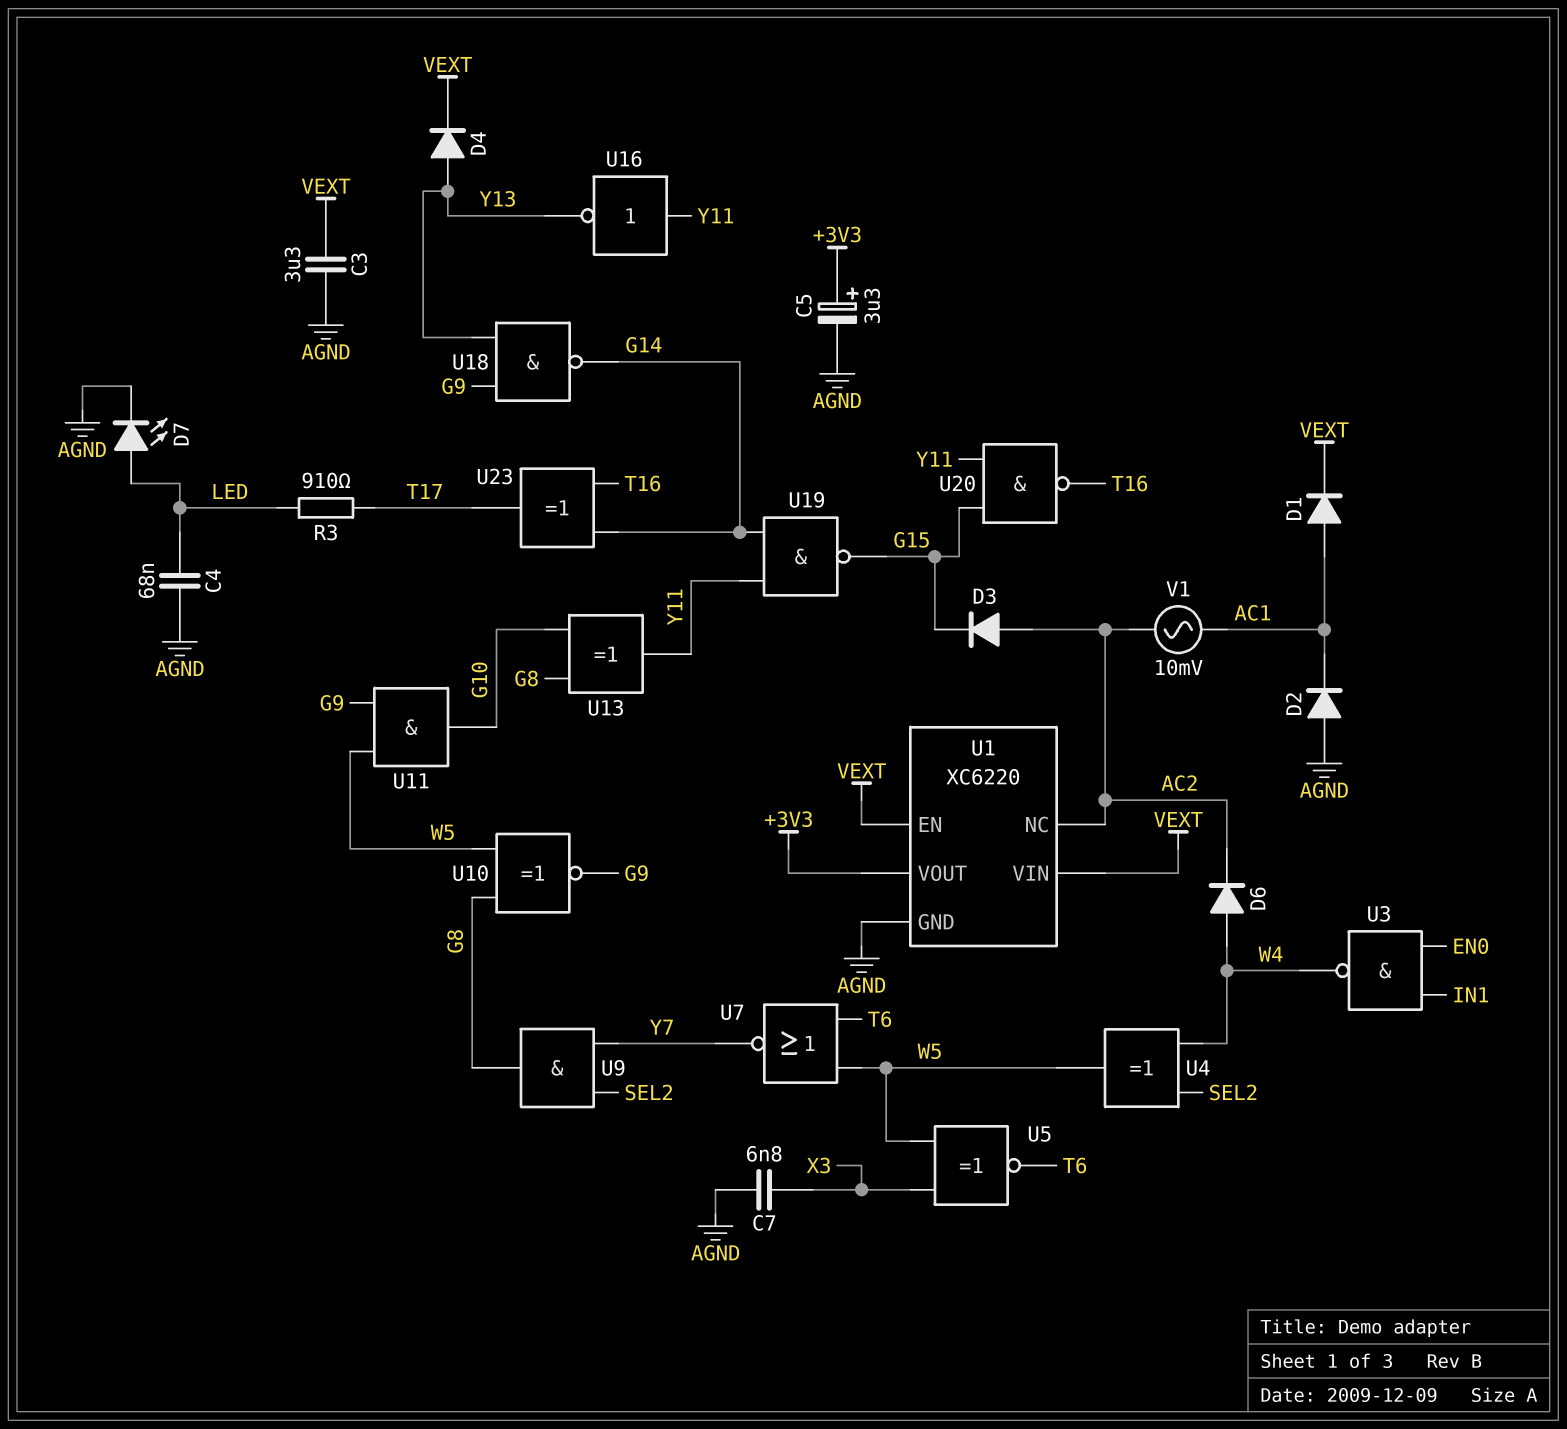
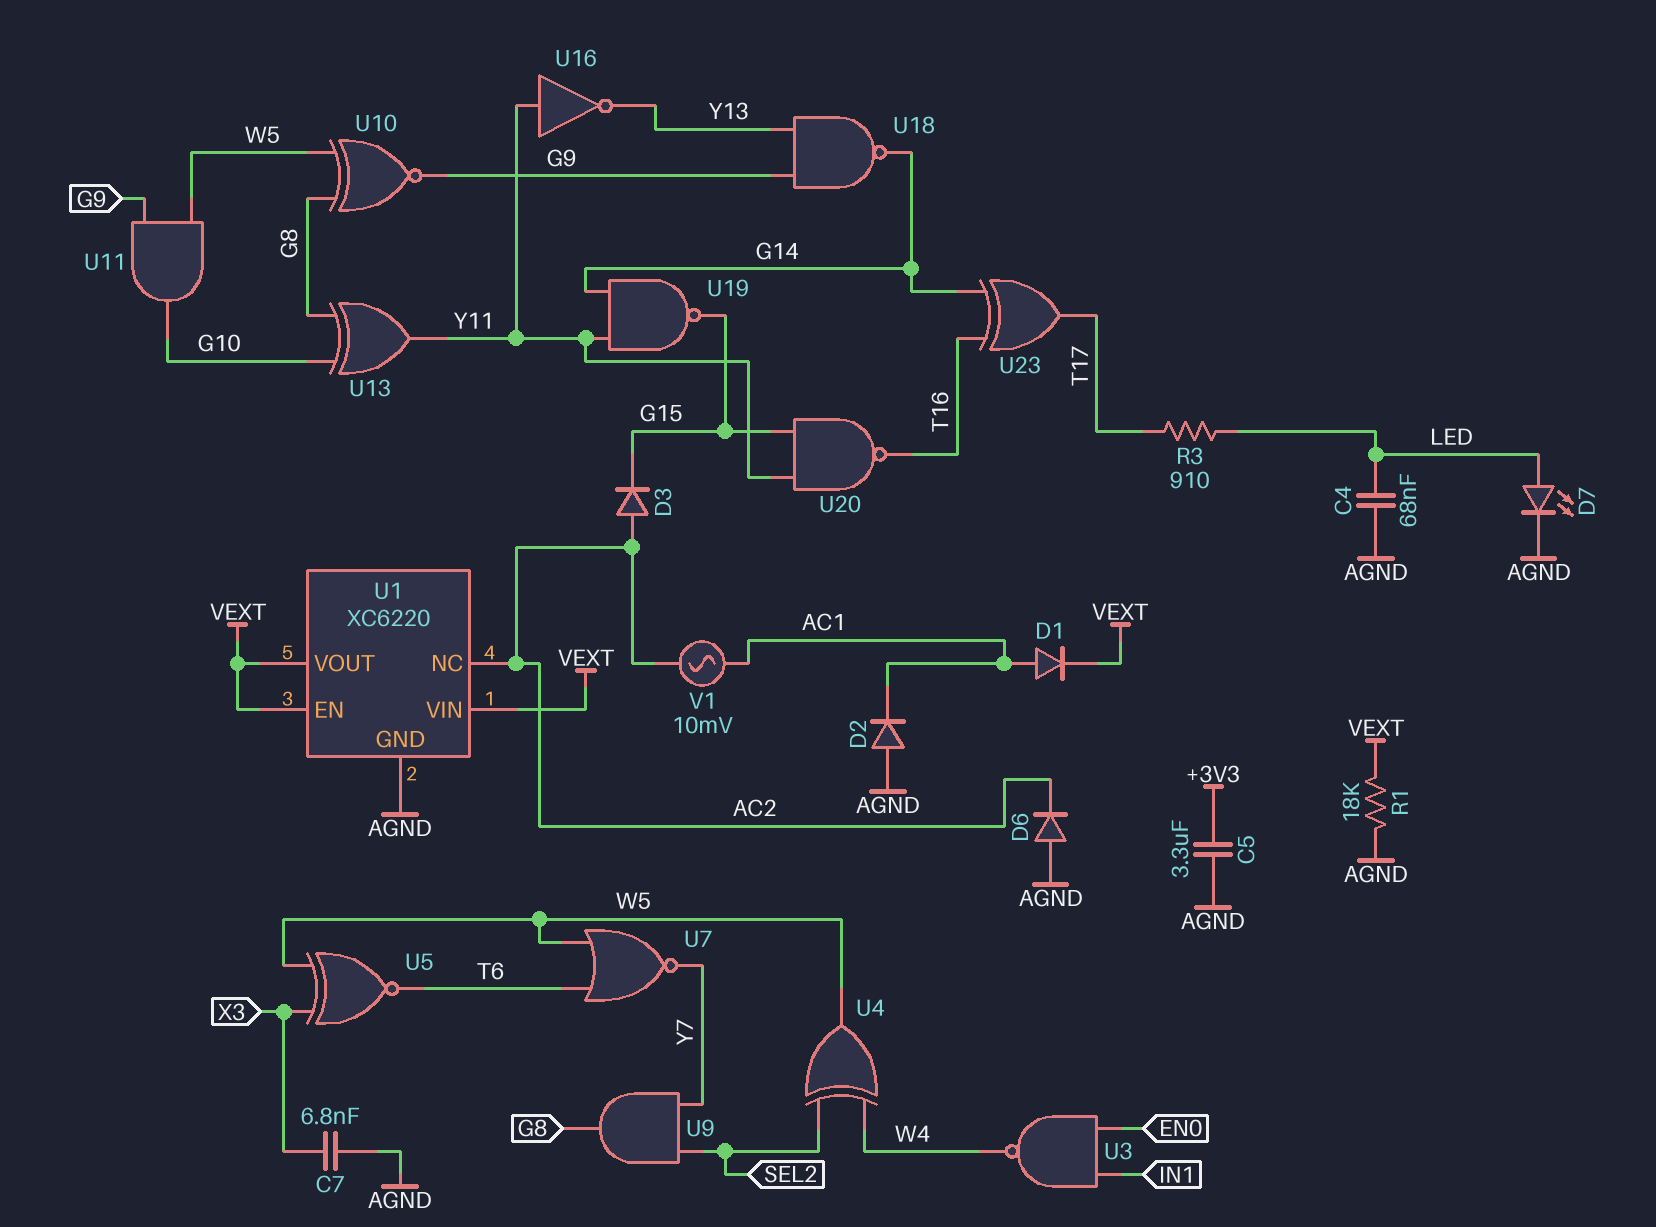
C3: 3.3uF (AGND, VEXT) -> none
C5: 3.3uF (plus +3V3, minus AGND) -> 3.3uF (+3V3, AGND)
D4: diode (A Y13, K VEXT) -> none
D6: diode (A W4, K AC2) -> diode (A AGND, K AC2)
R1: none -> 18k (AGND, VEXT)
U1 pin VOUT: +3V3 -> VEXT

